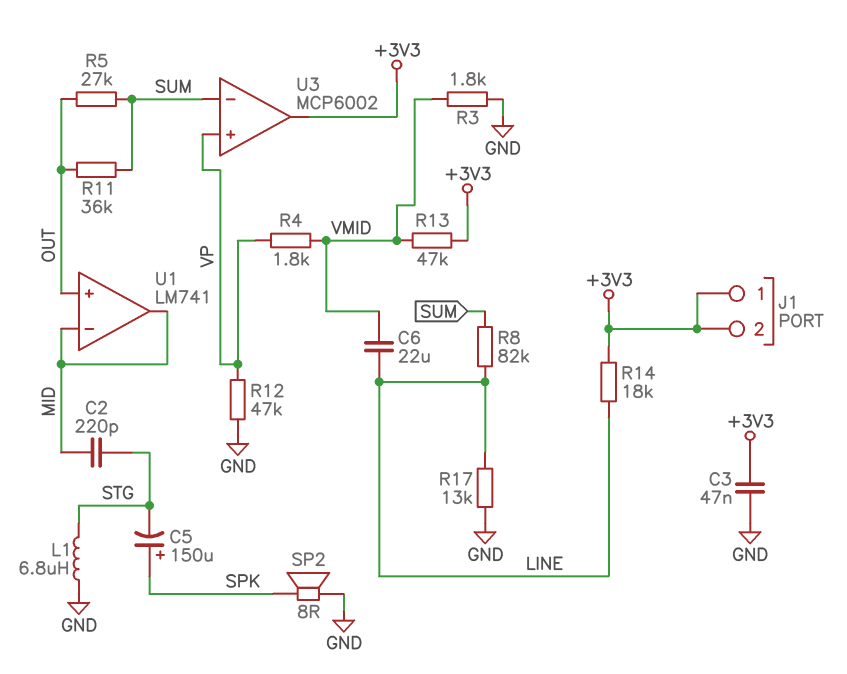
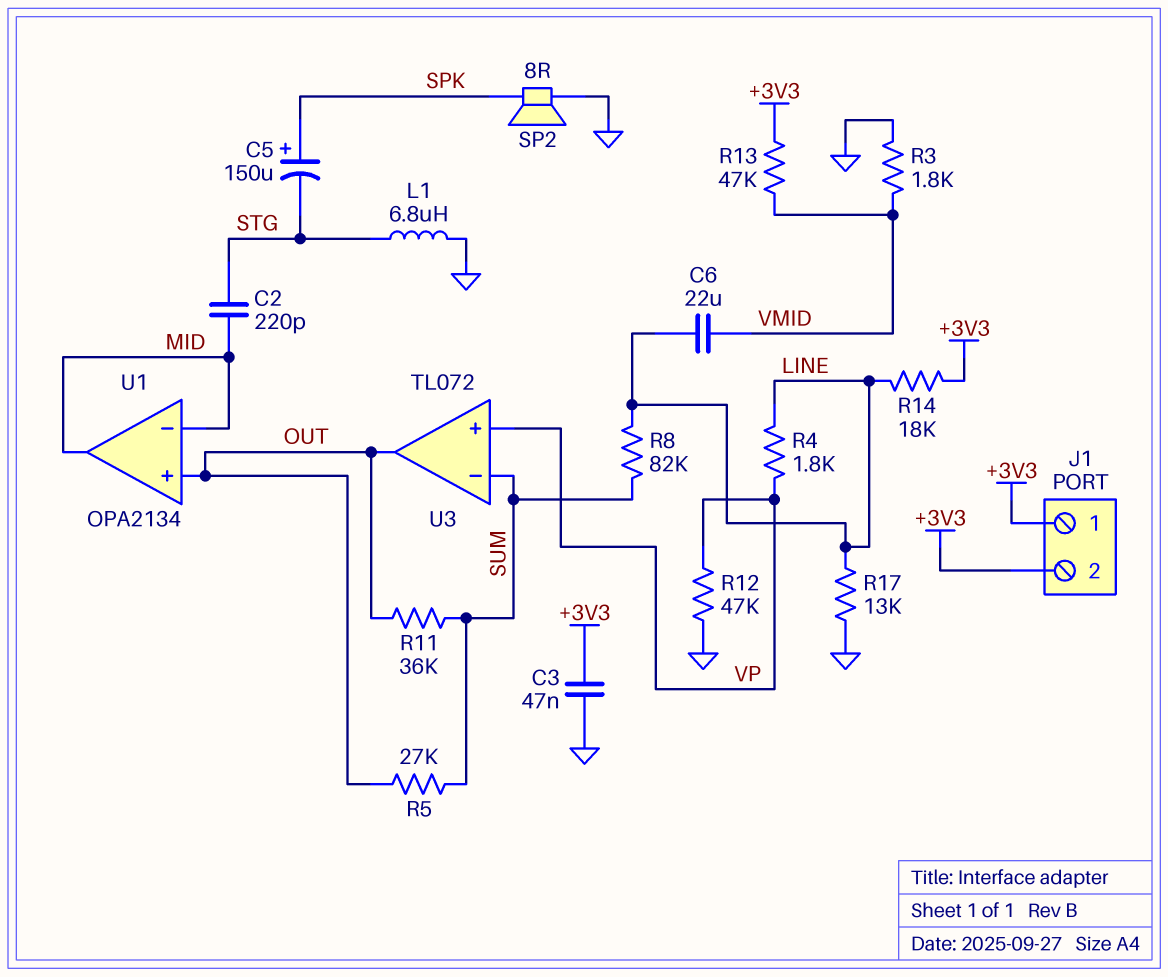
R4: 1.8k (VMID, VP) -> 1.8k (LINE, VP)
U1: LM741 -> OPA2134
U3: MCP6002 -> TL072
U3 pin out: +3V3 -> OUT

